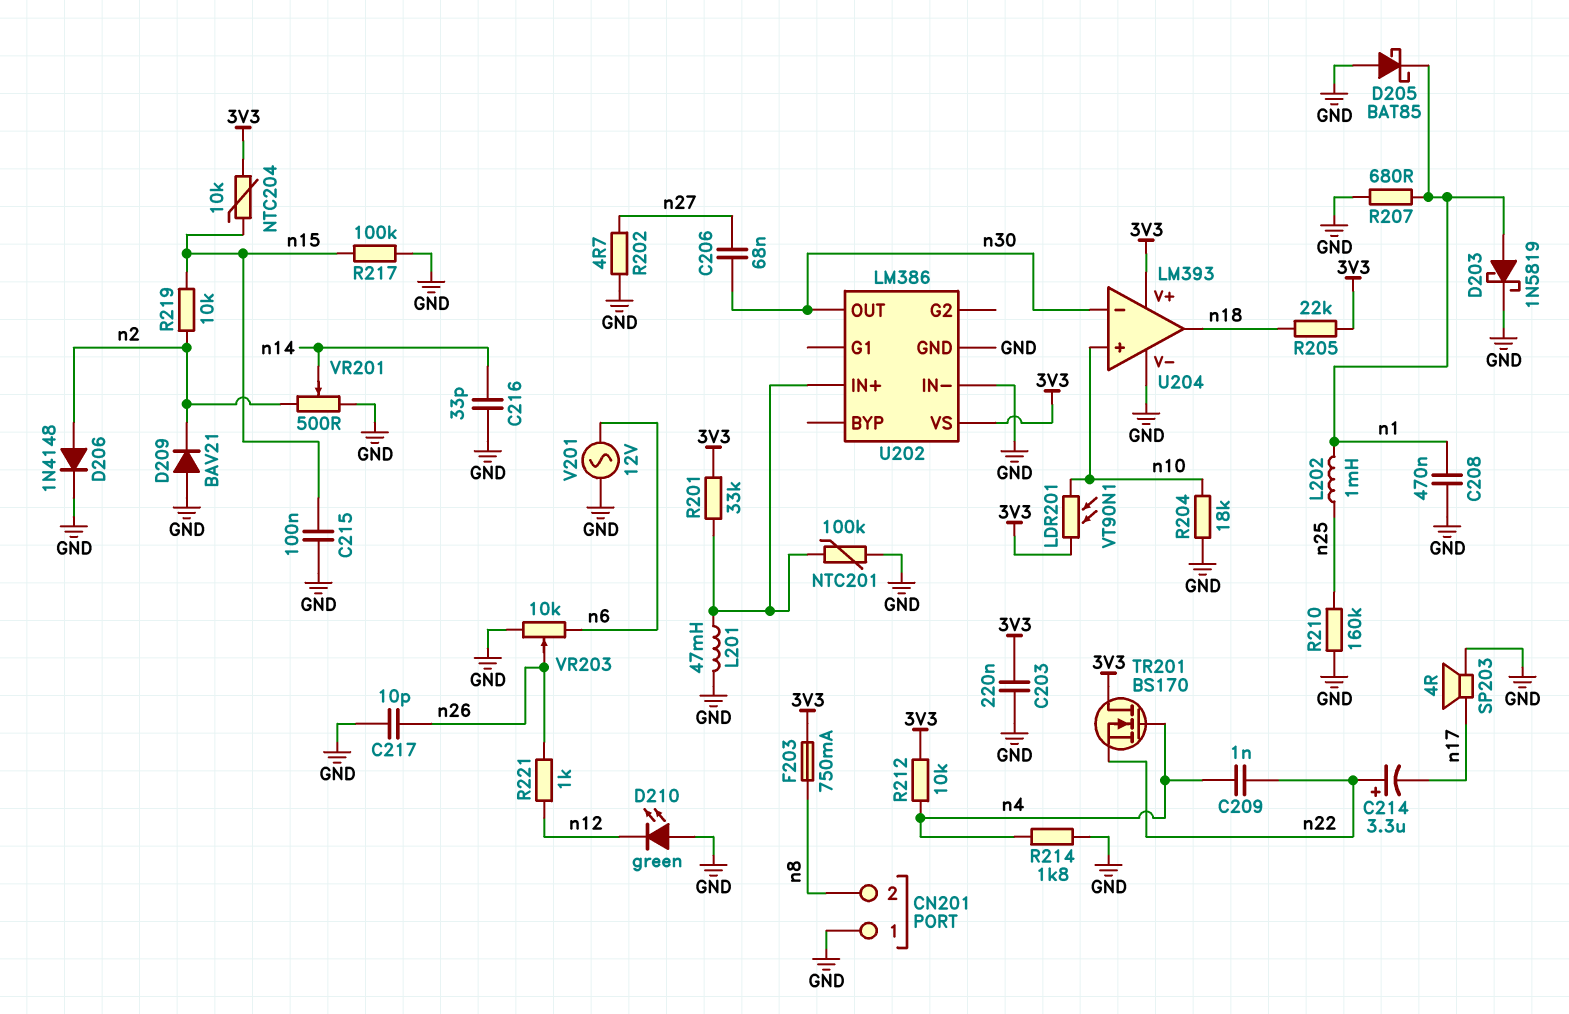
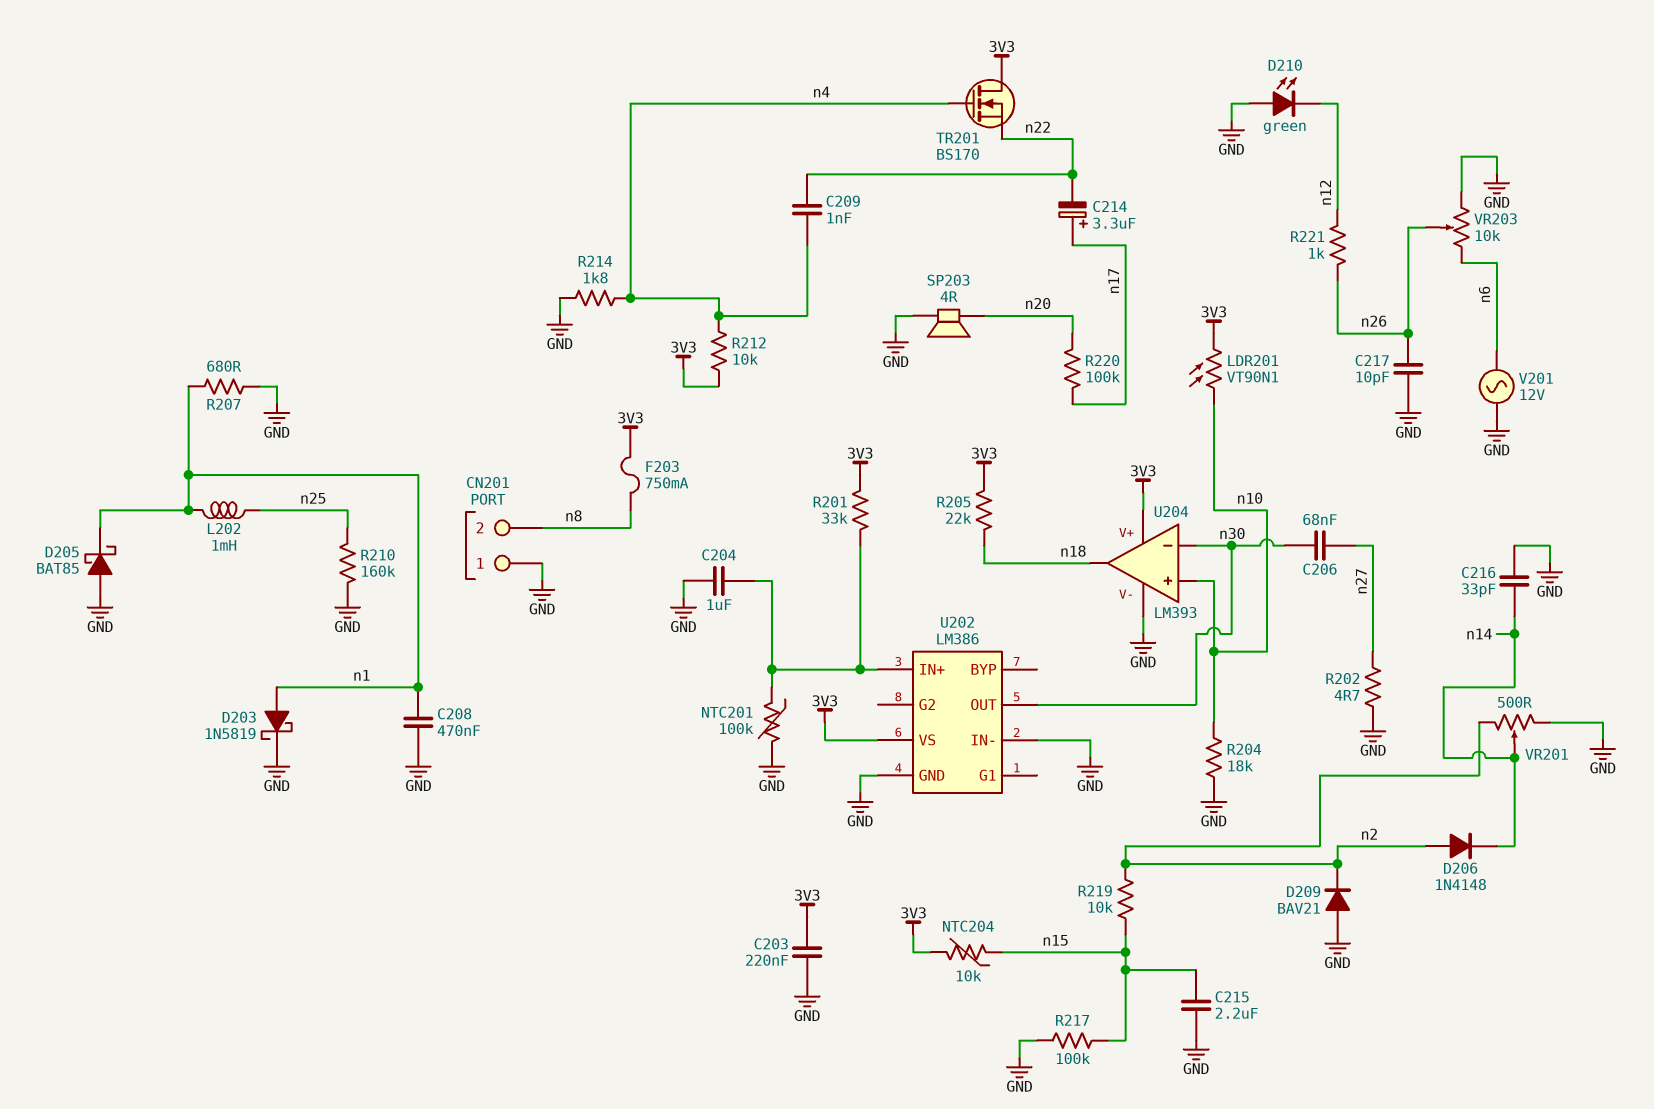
C204: none -> 1uF (GND, U202/IN+)
C214: 3.3uF (plus n22, minus n17) -> 3.3uF (plus n17, minus n22)
C215: 100nF (GND, n15) -> 2.2uF (GND, n15)
D206: diode 1N4148 (A n2, K GND) -> diode 1N4148 (A n2, K n14)
L201: 47mH (GND, U202/IN+) -> none
R220: none -> 100k (n17, n20)
SP203: speaker 4R (GND, n17) -> speaker 4R (GND, n20)

